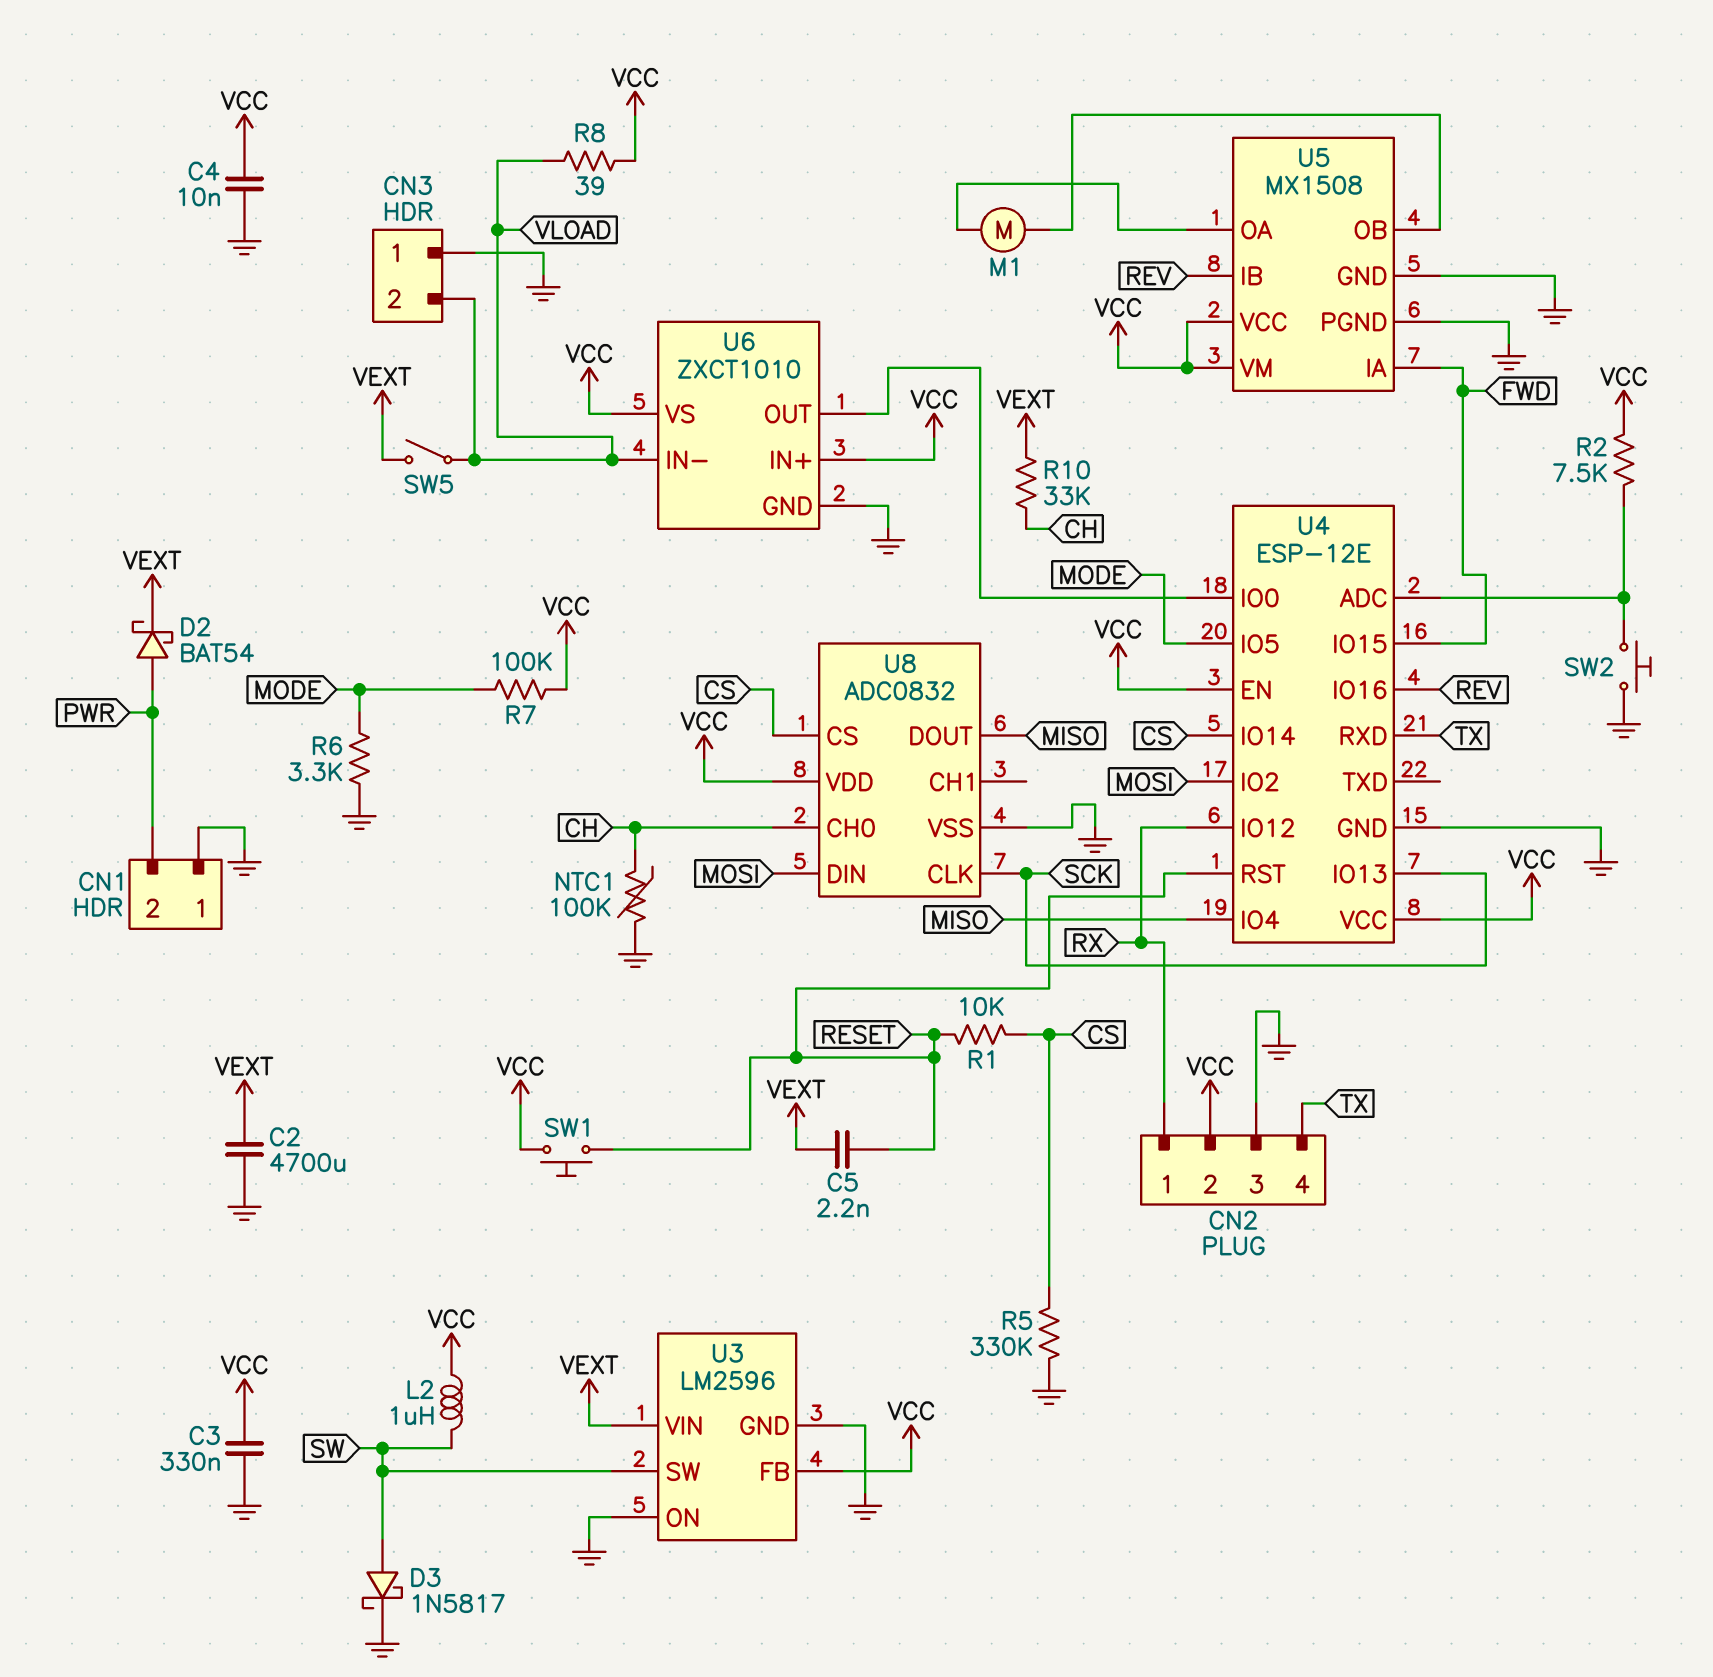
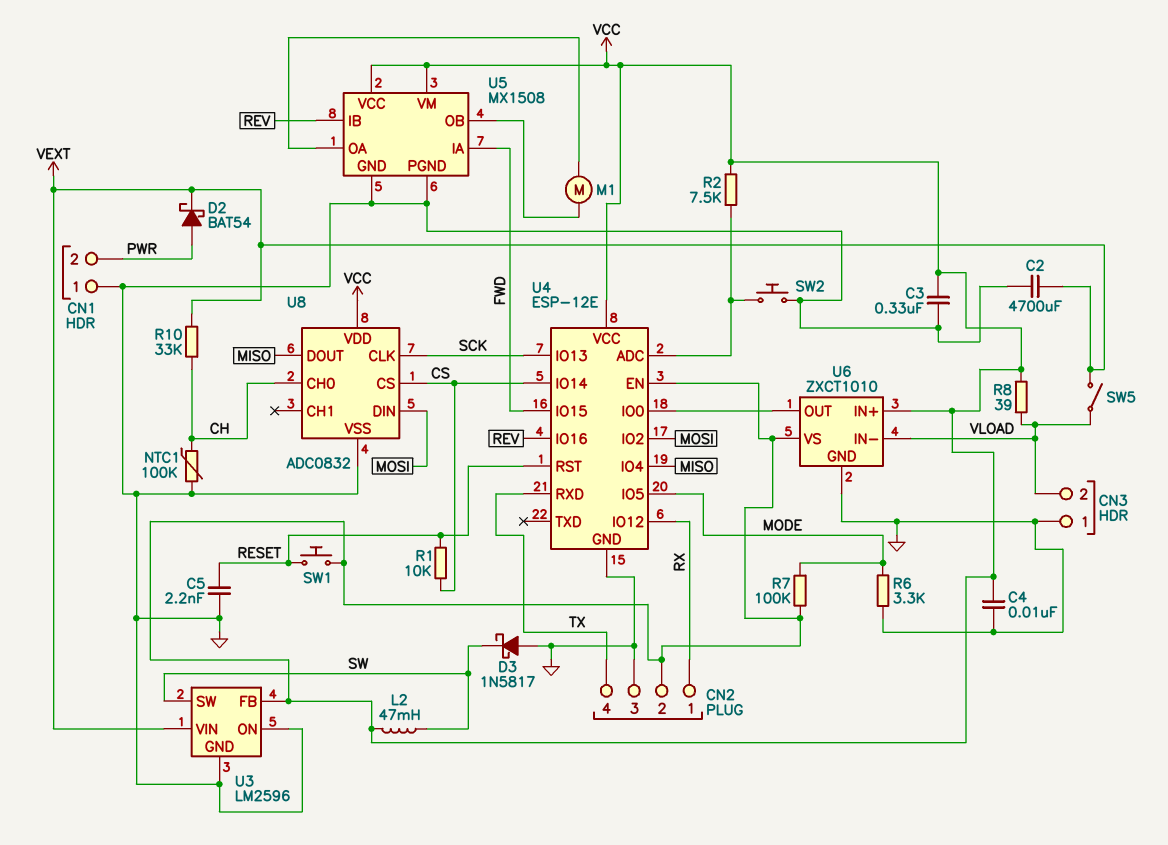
C5: 2.2nF (RESET, VEXT) -> 2.2nF (GND, RESET)
D3: schottky 1N5817 (A SW, K GND) -> schottky 1N5817 (A GND, K SW)
L2: 1uH (SW, VCC) -> 47mH (SW, VCC)
R5: 330k (CS, GND) -> none

